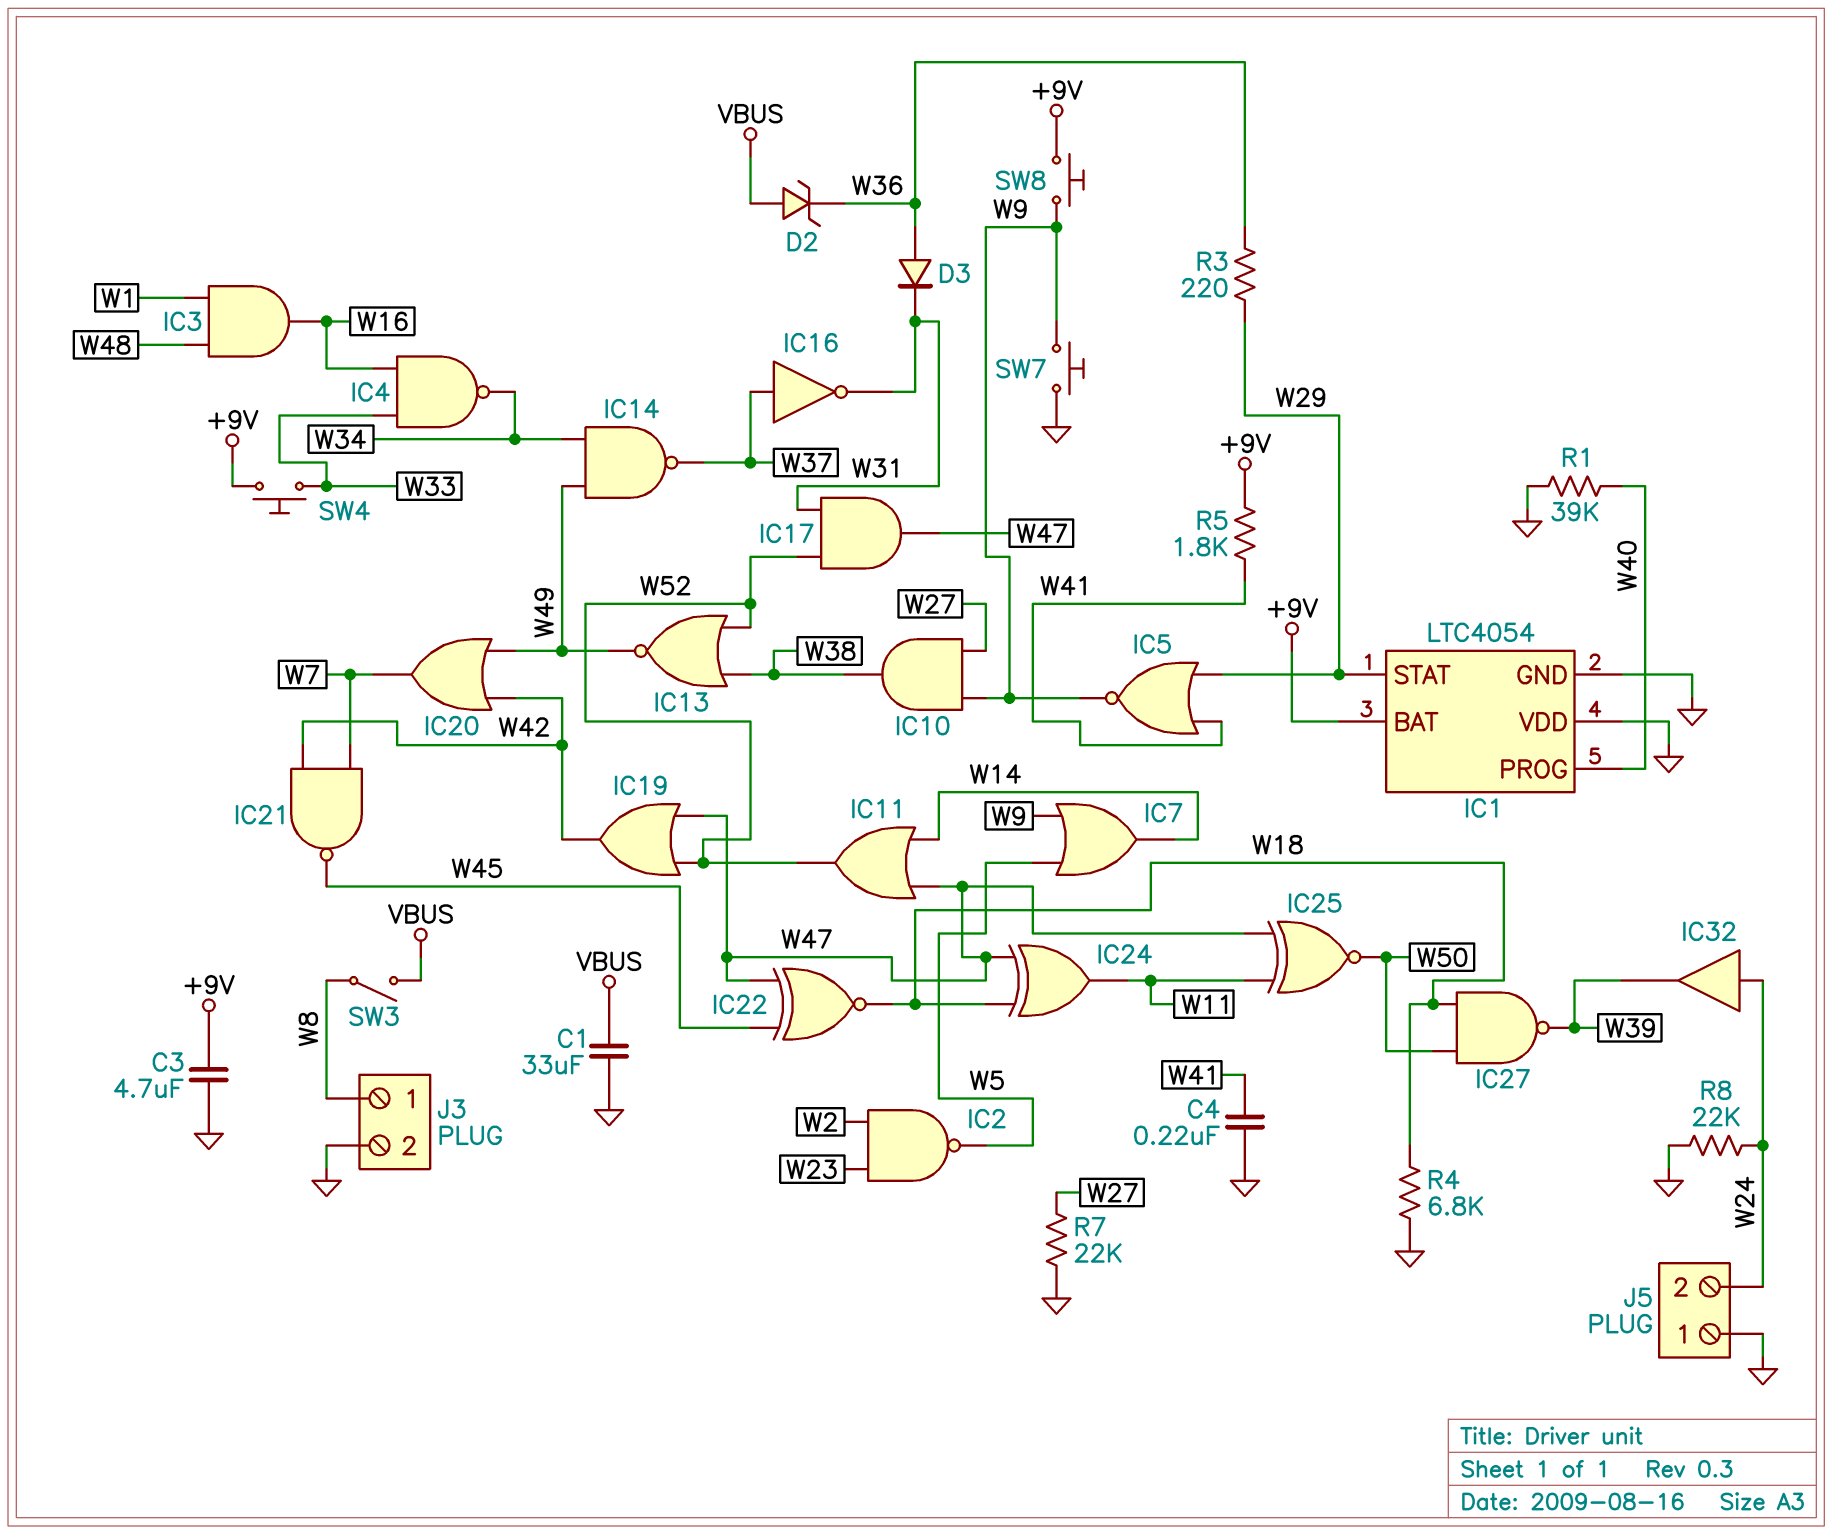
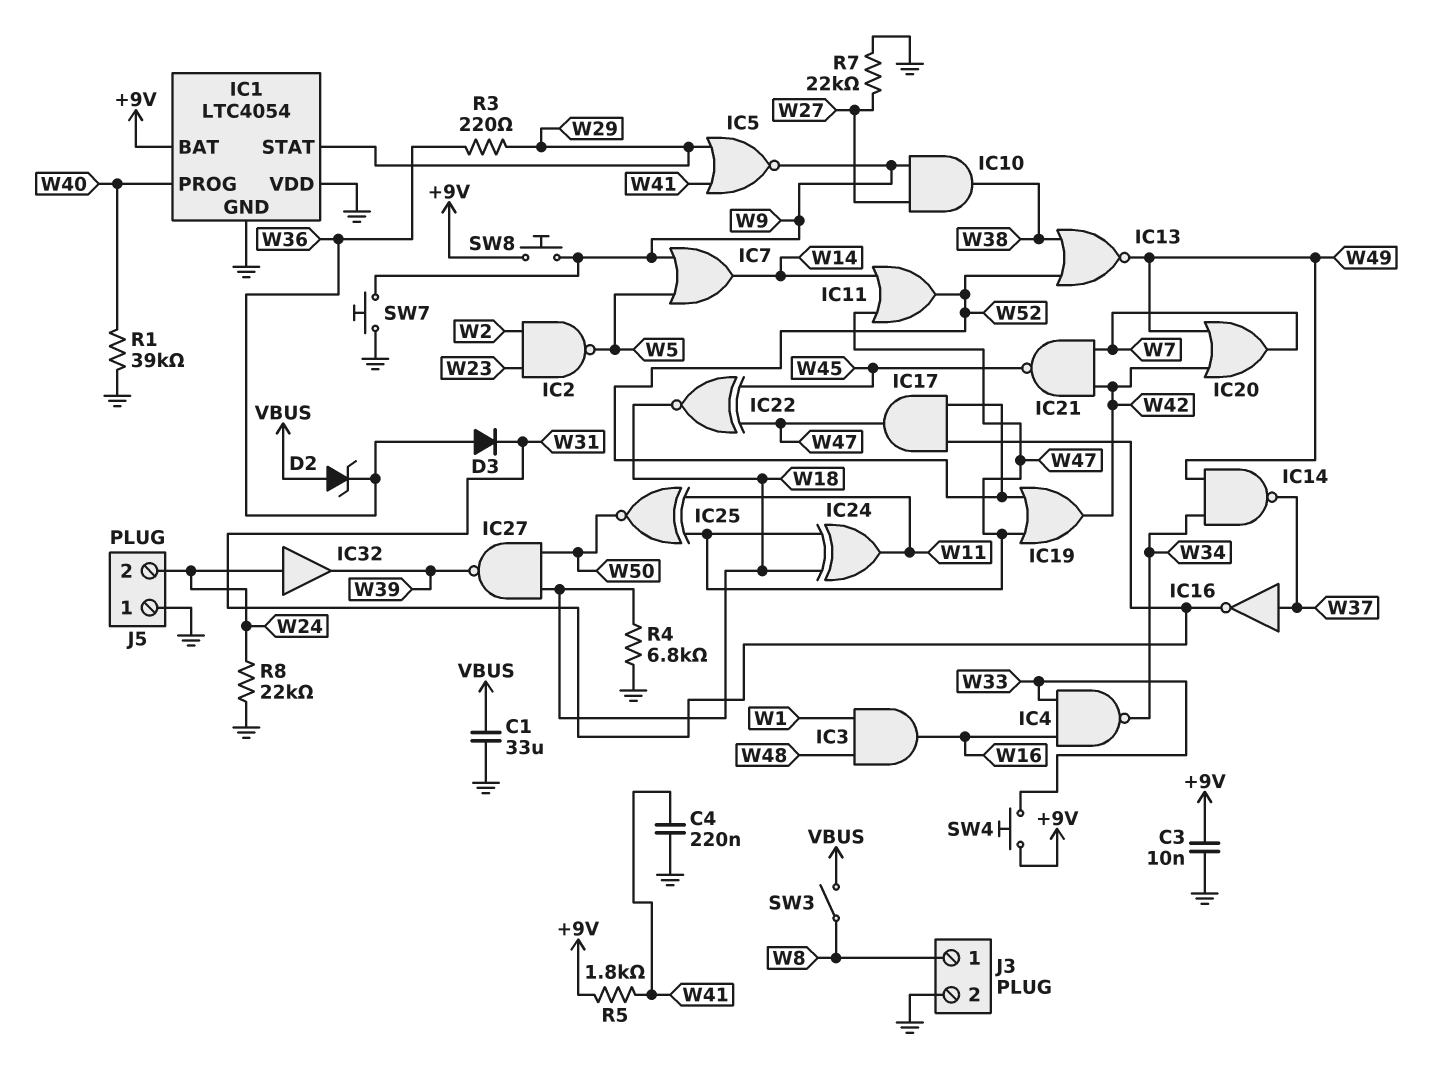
C3: 4.7uF (+9V, GND) -> 10nF (+9V, GND)

